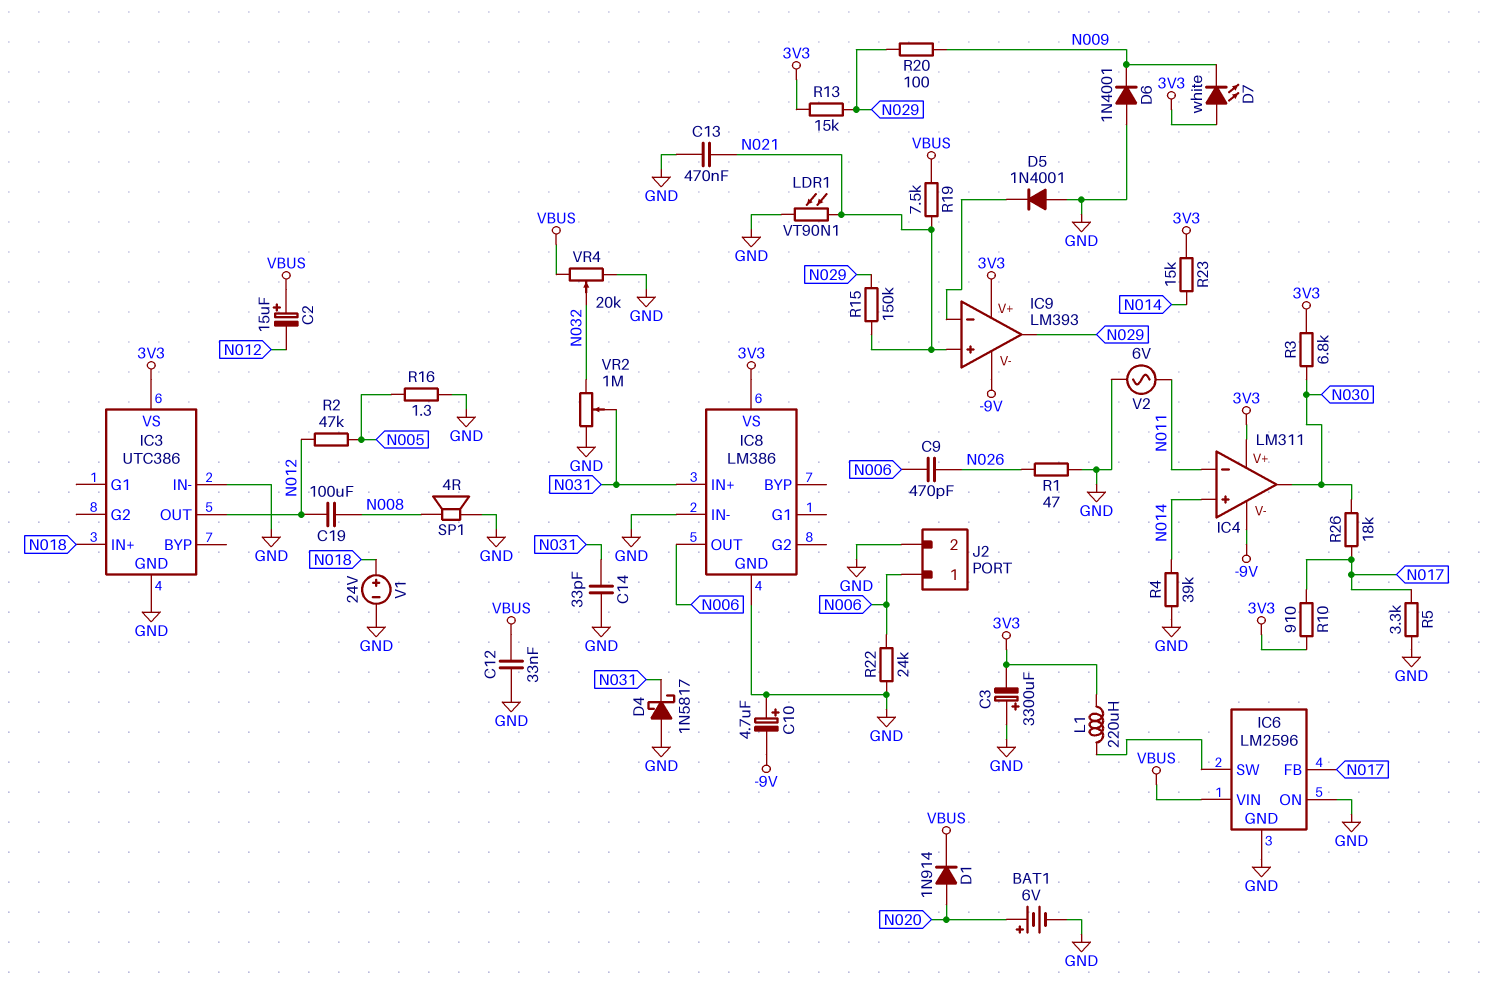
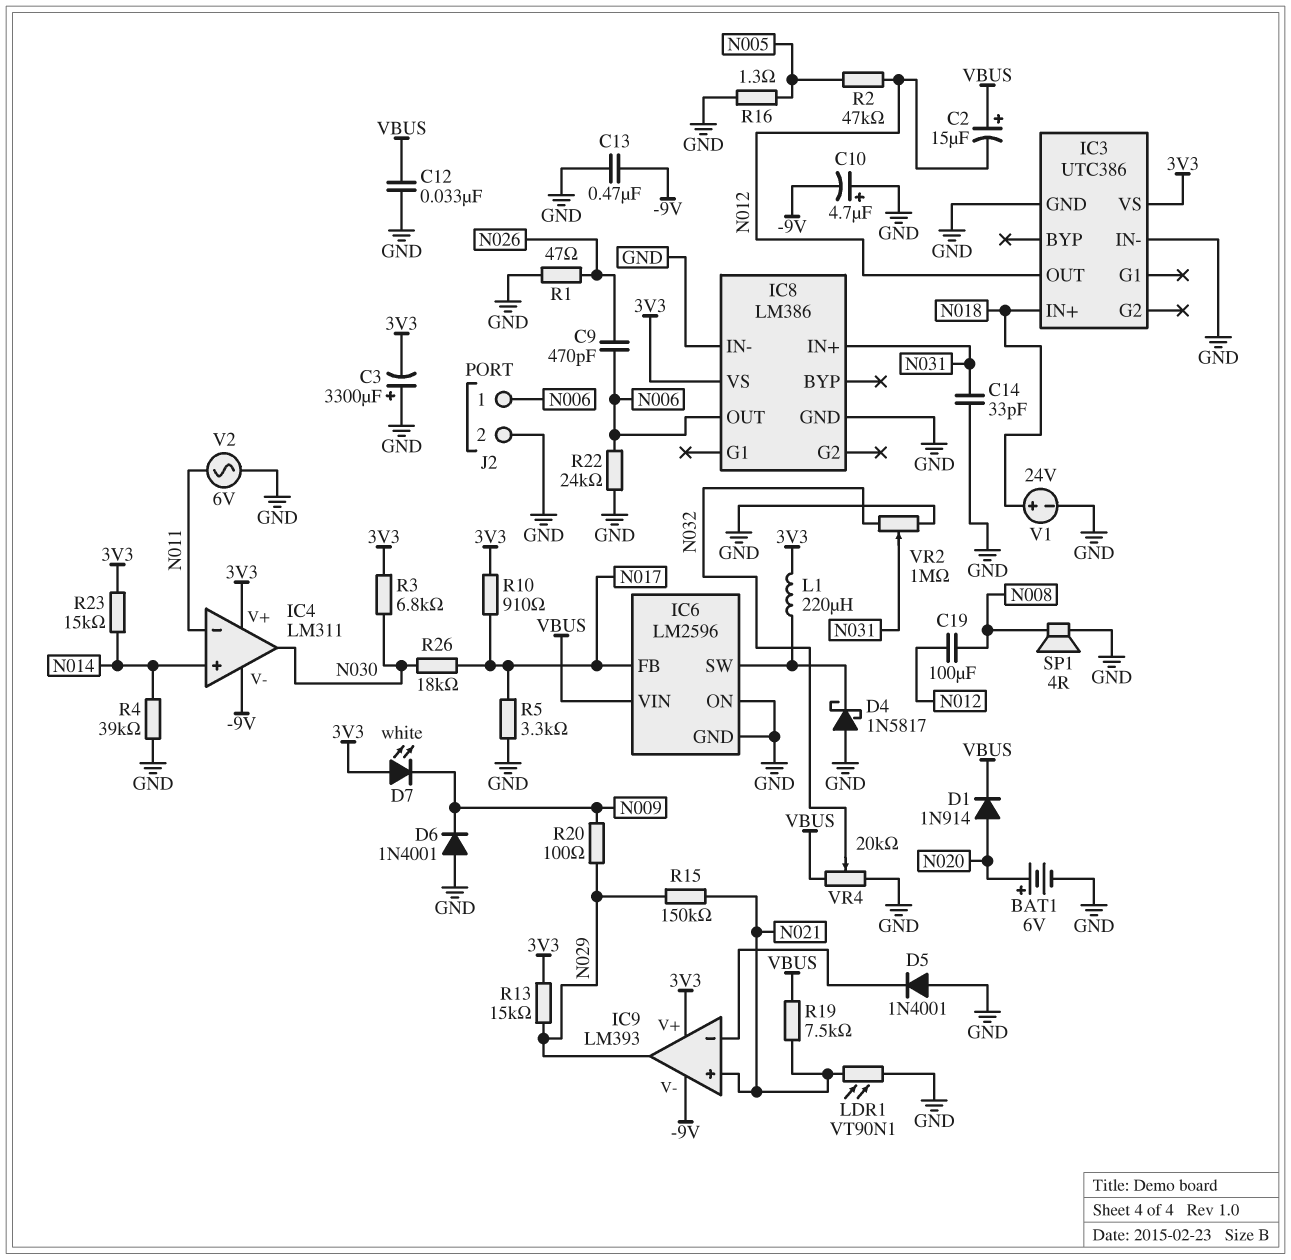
C13: 470nF (GND, N021) -> 470nF (-9V, GND)
D4: schottky 1N5817 (A GND, K N031) -> schottky 1N5817 (A GND, K IC6/SW)

